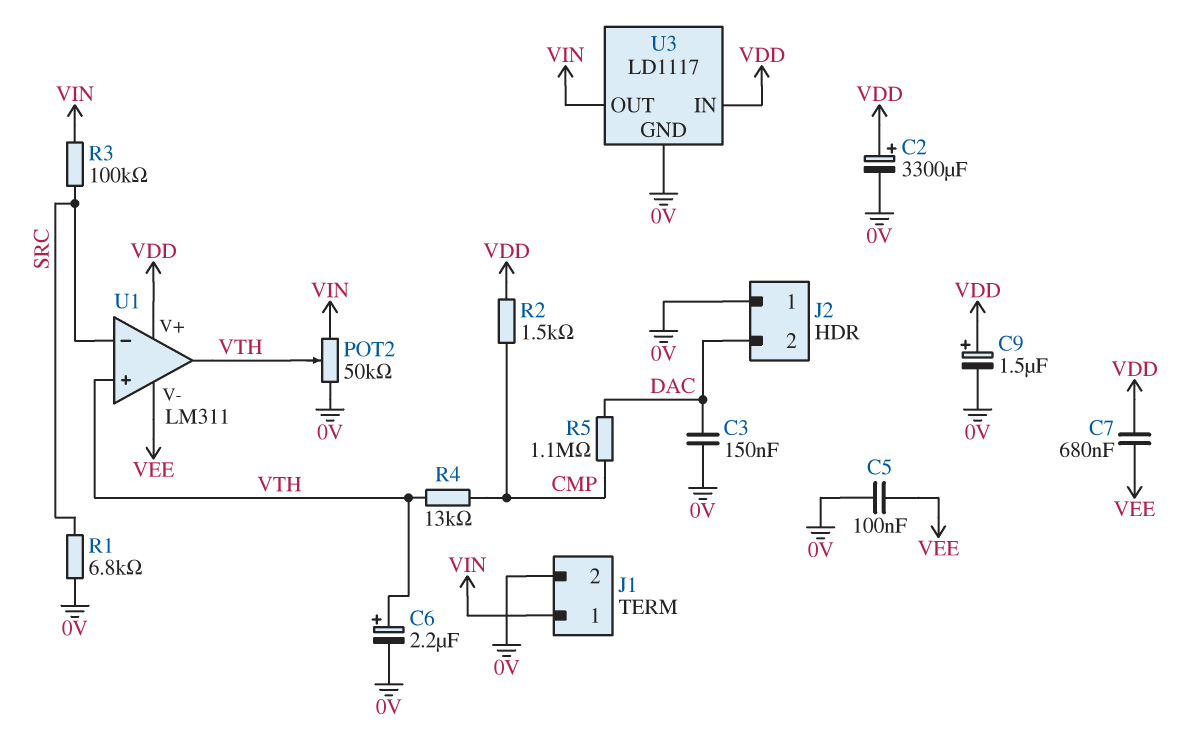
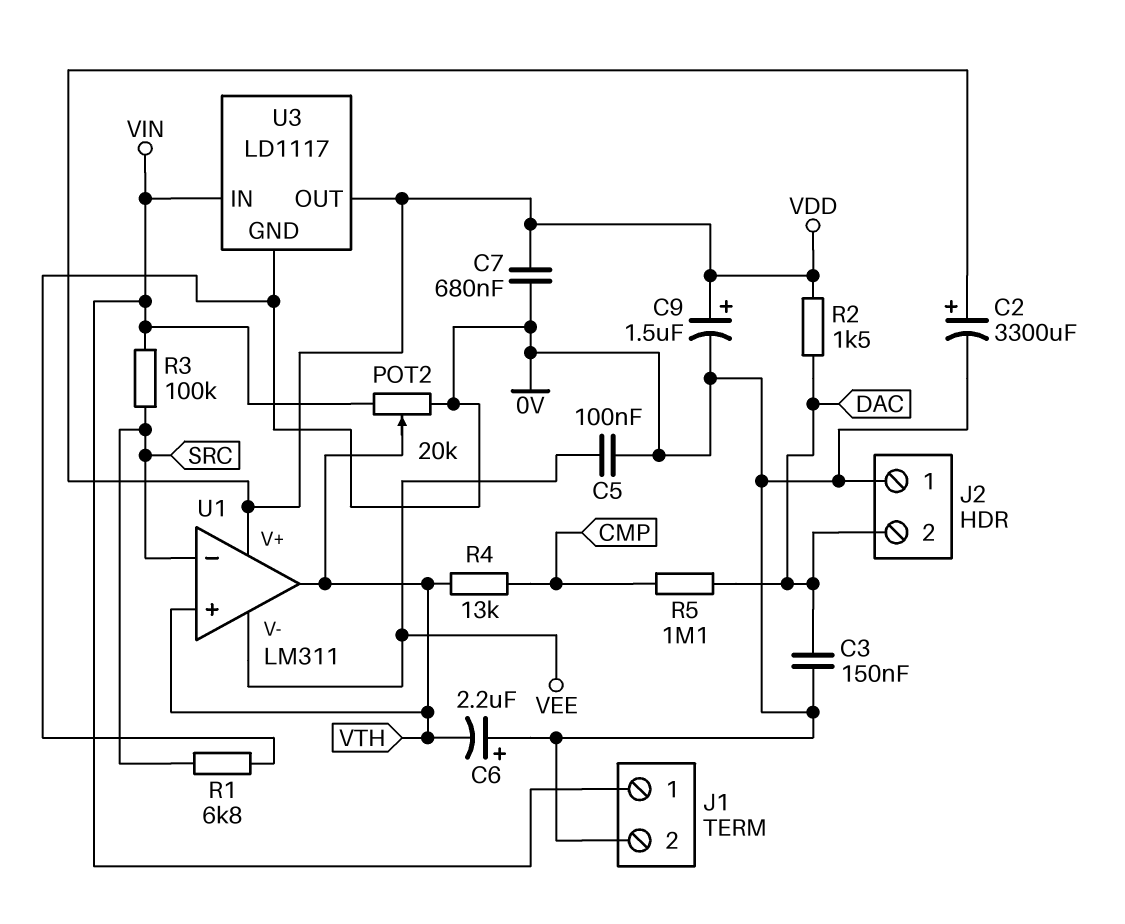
C6: 2.2uF (plus VTH, minus 0V) -> 2.2uF (plus 0V, minus VTH)
C7: 680nF (VDD, VEE) -> 680nF (0V, VDD)
POT2: 50k (0V, VIN, wiper VTH) -> 20k (0V, VIN, wiper VTH)
R2: 1.5k (CMP, VDD) -> 1.5k (DAC, VDD)
U3 pin IN: VDD -> VIN
U3 pin OUT: VIN -> VDD

